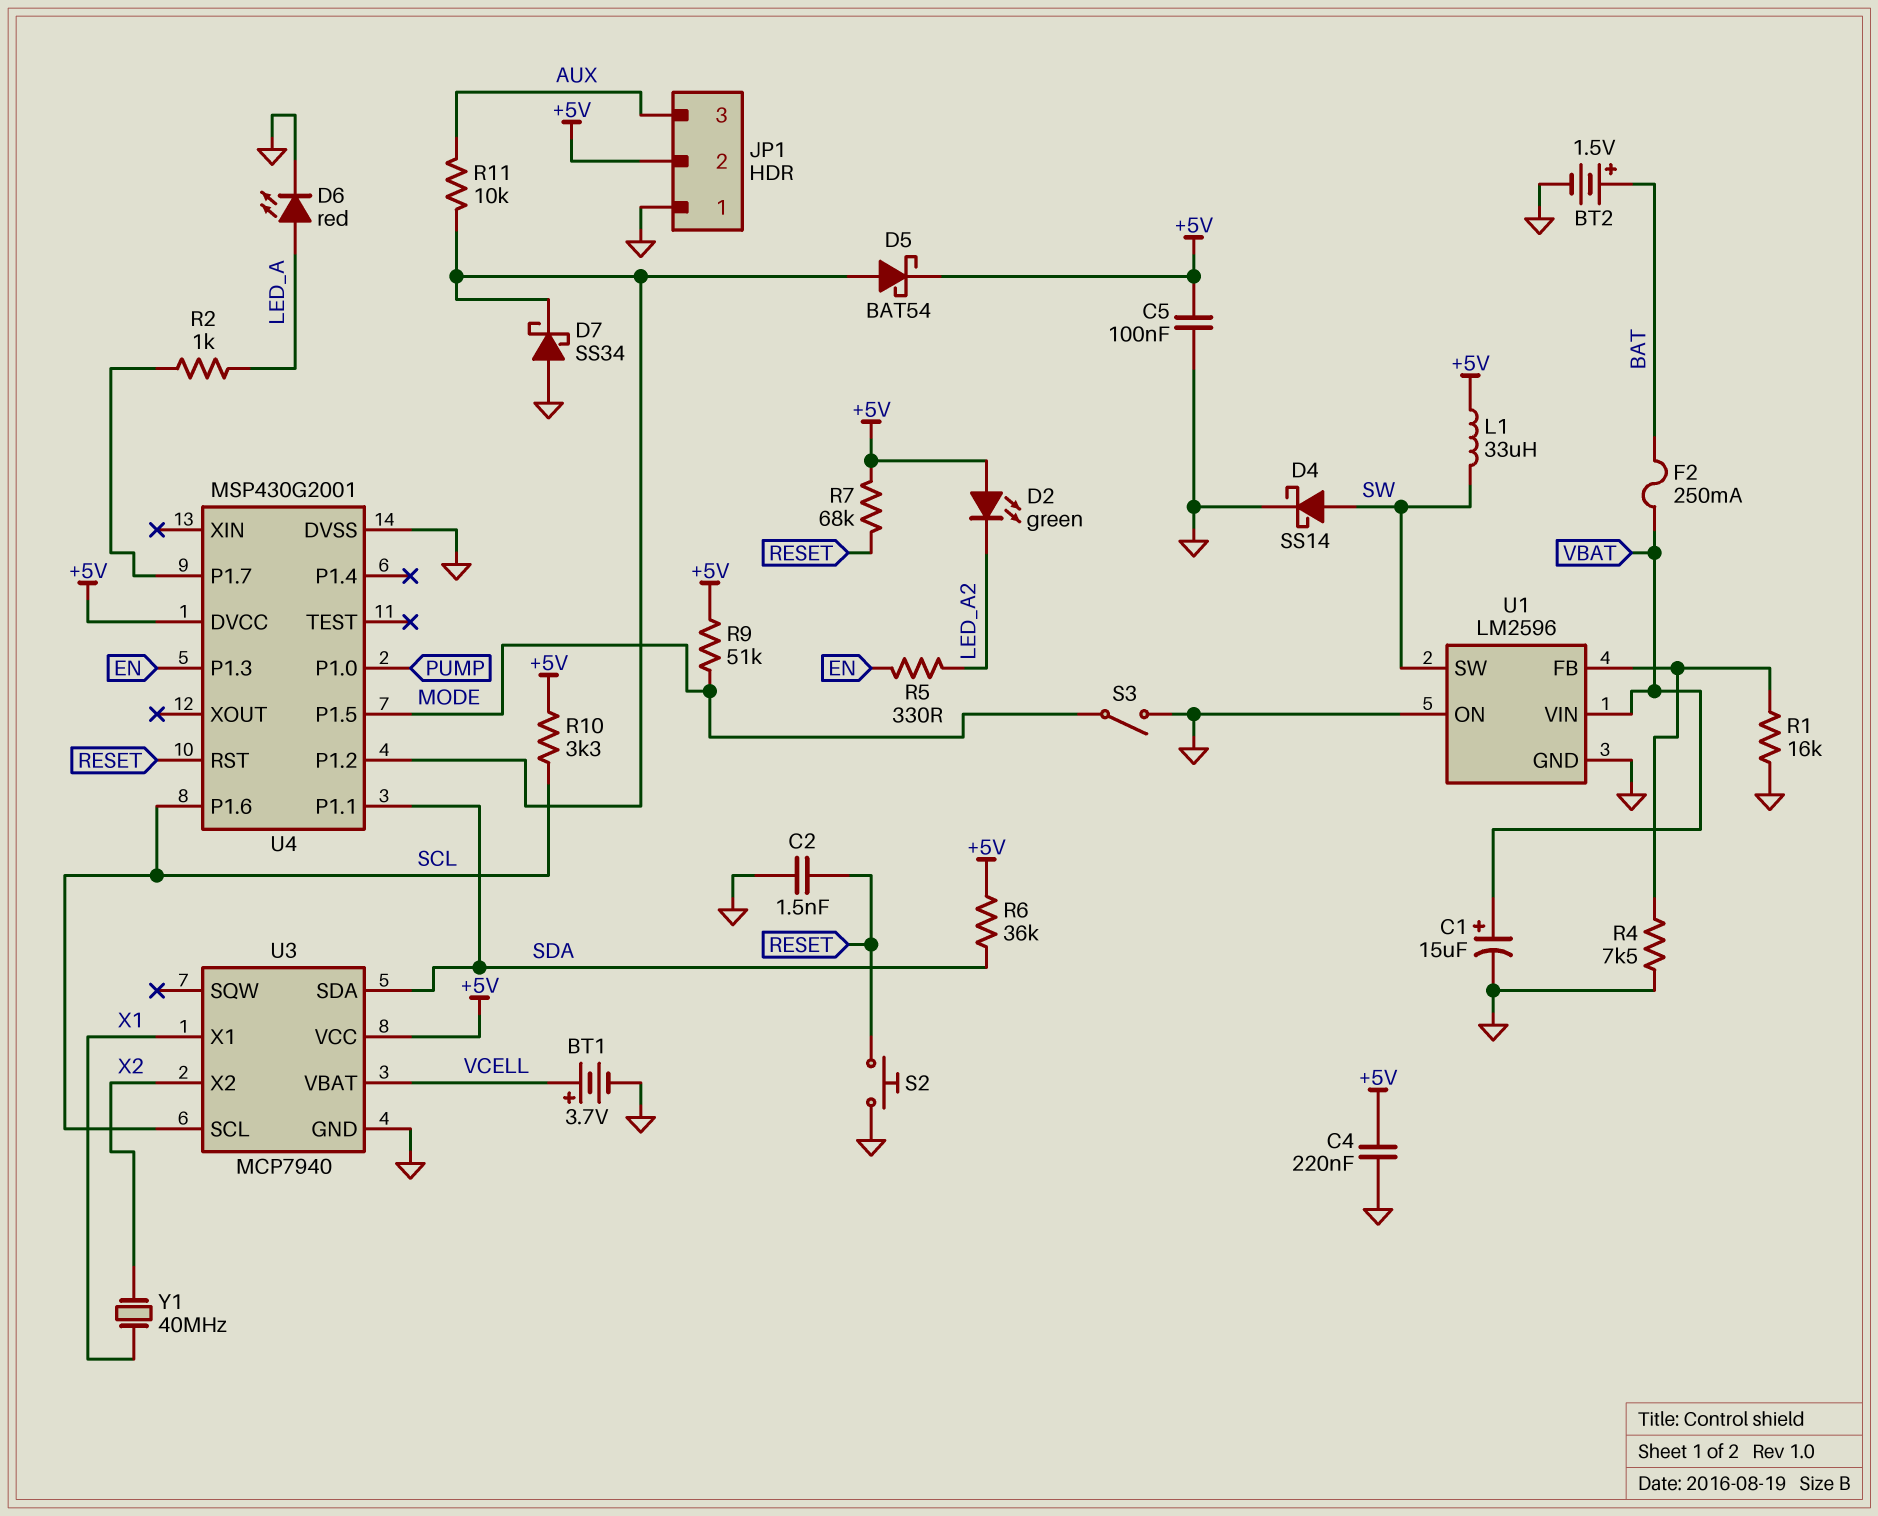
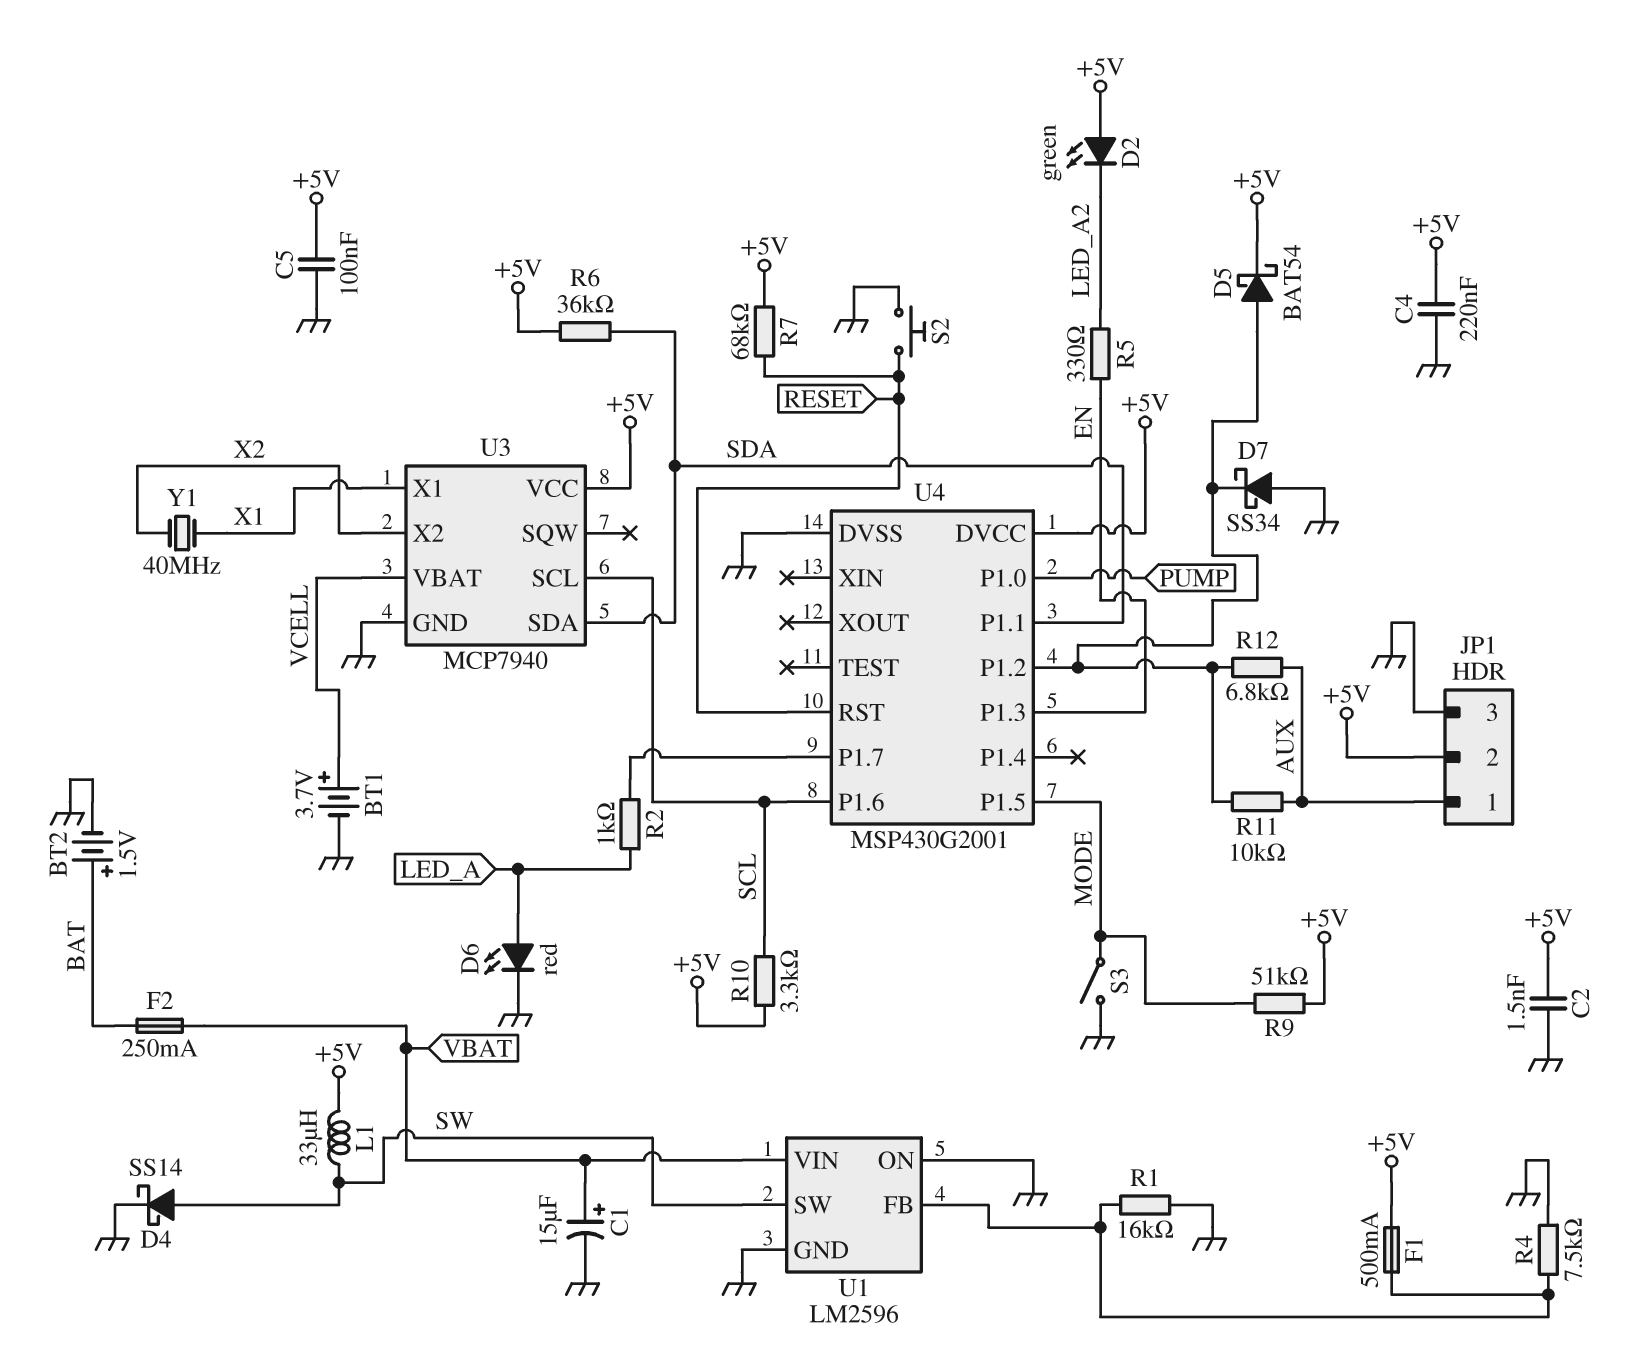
C2: 1.5nF (GND, RESET) -> 1.5nF (+5V, GND)
F1: none -> 500mA (+5V, U1/FB)
JP1 pin 1: GND -> AUX
JP1 pin 3: AUX -> GND
R12: none -> 6.8k (AUX, U4/P1.2)

